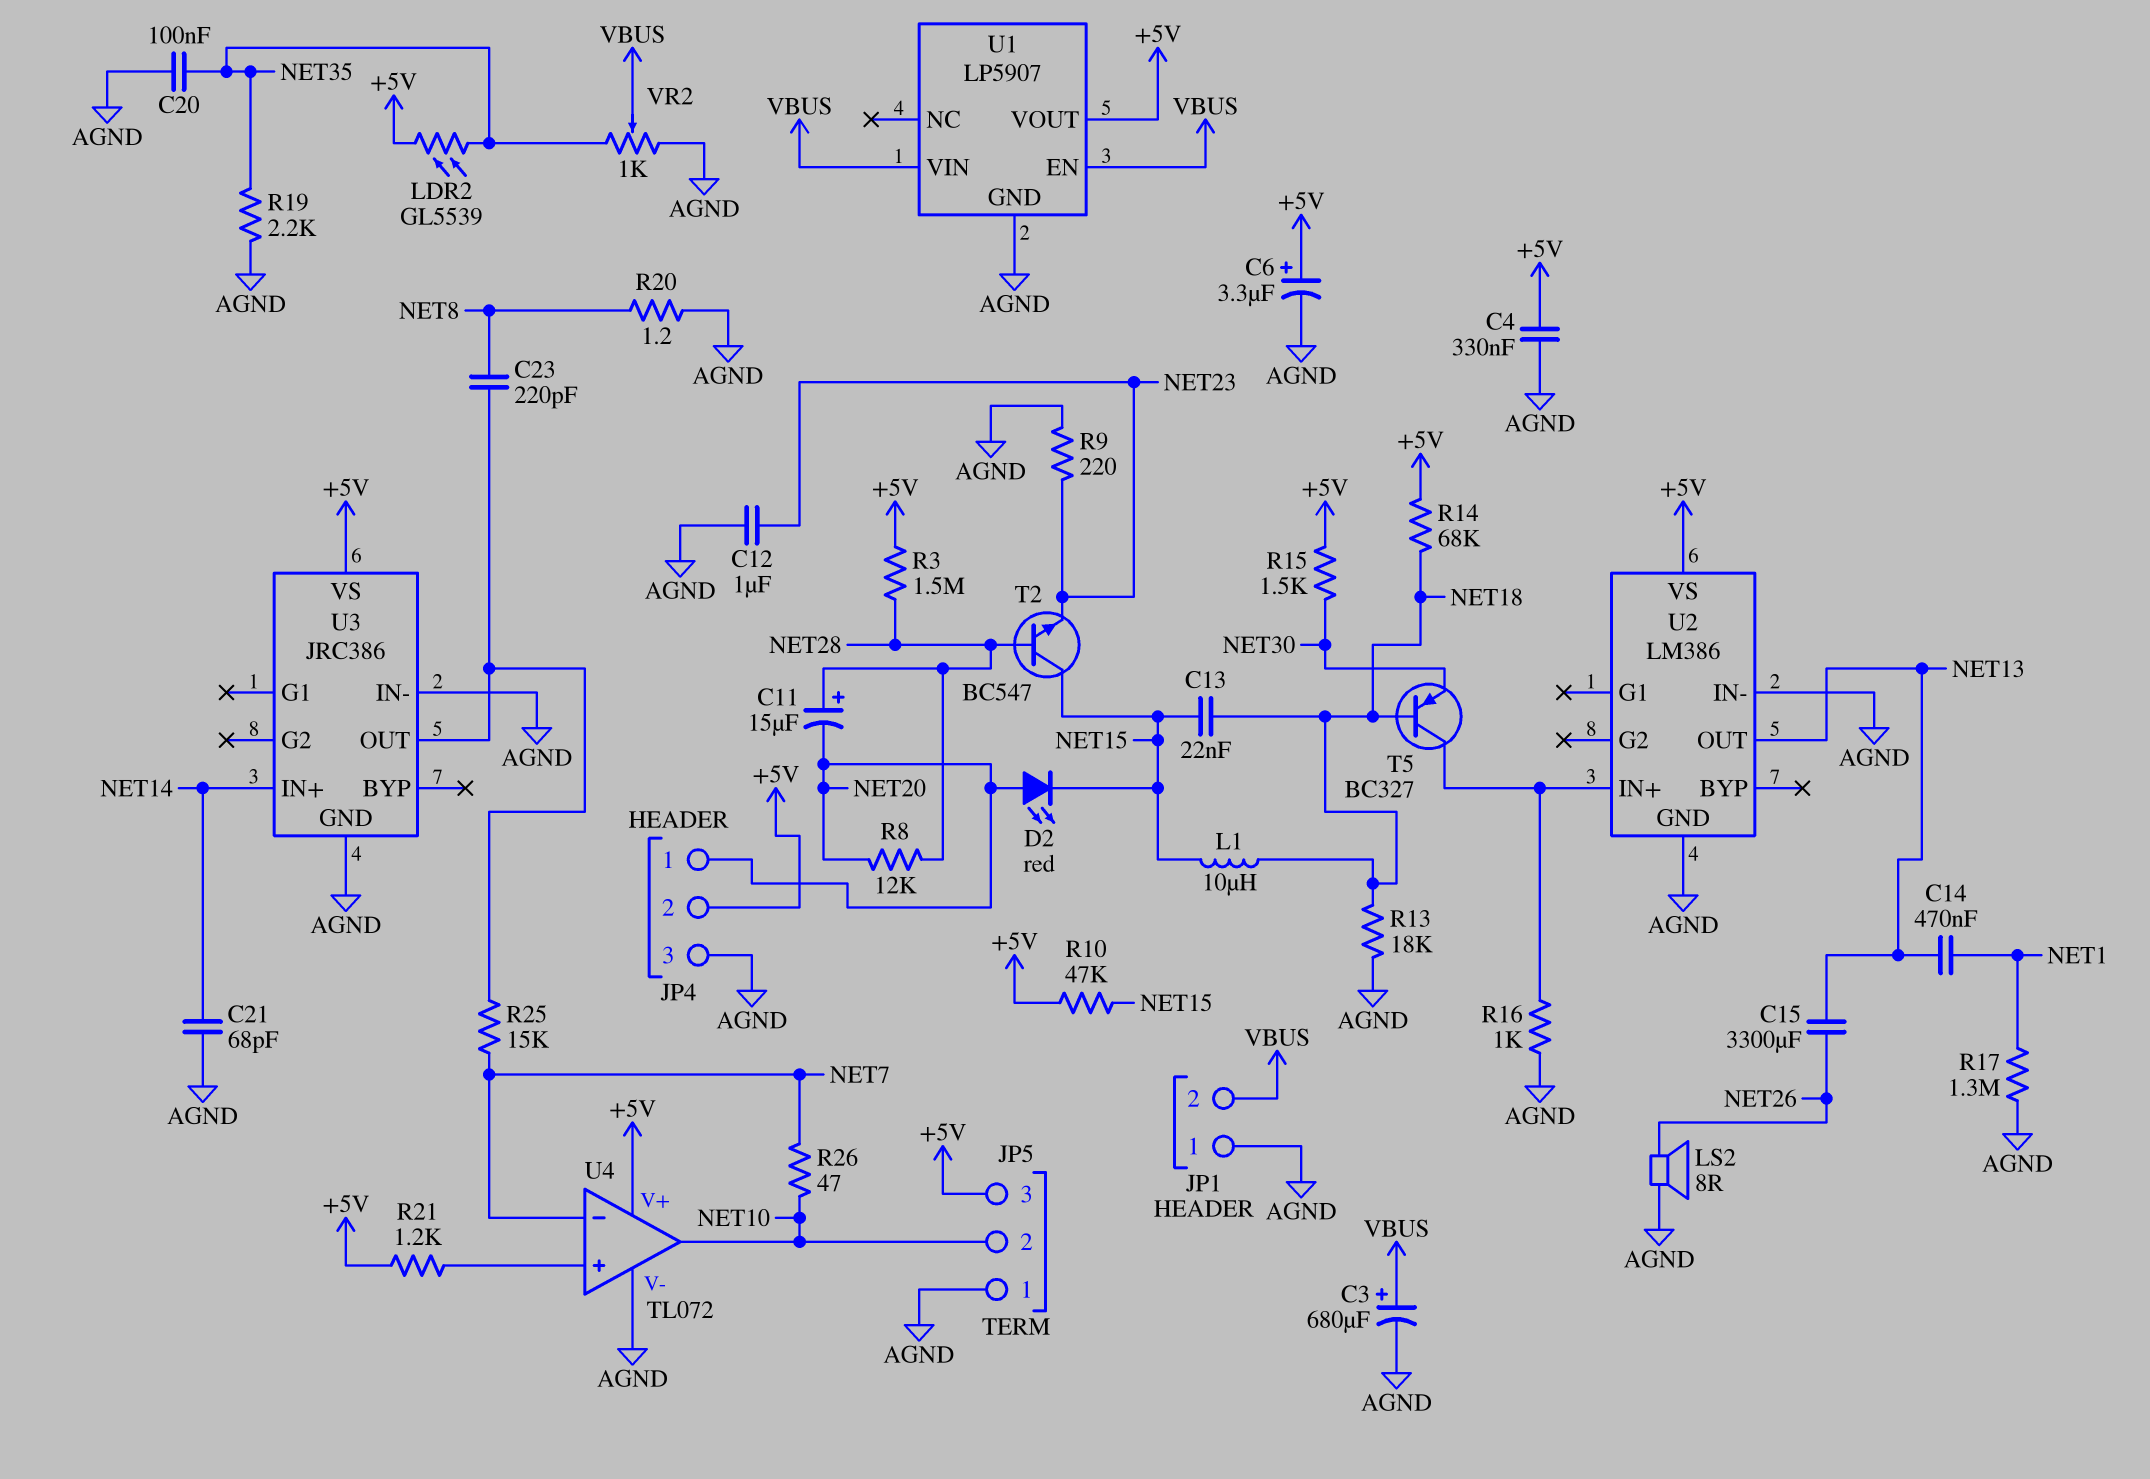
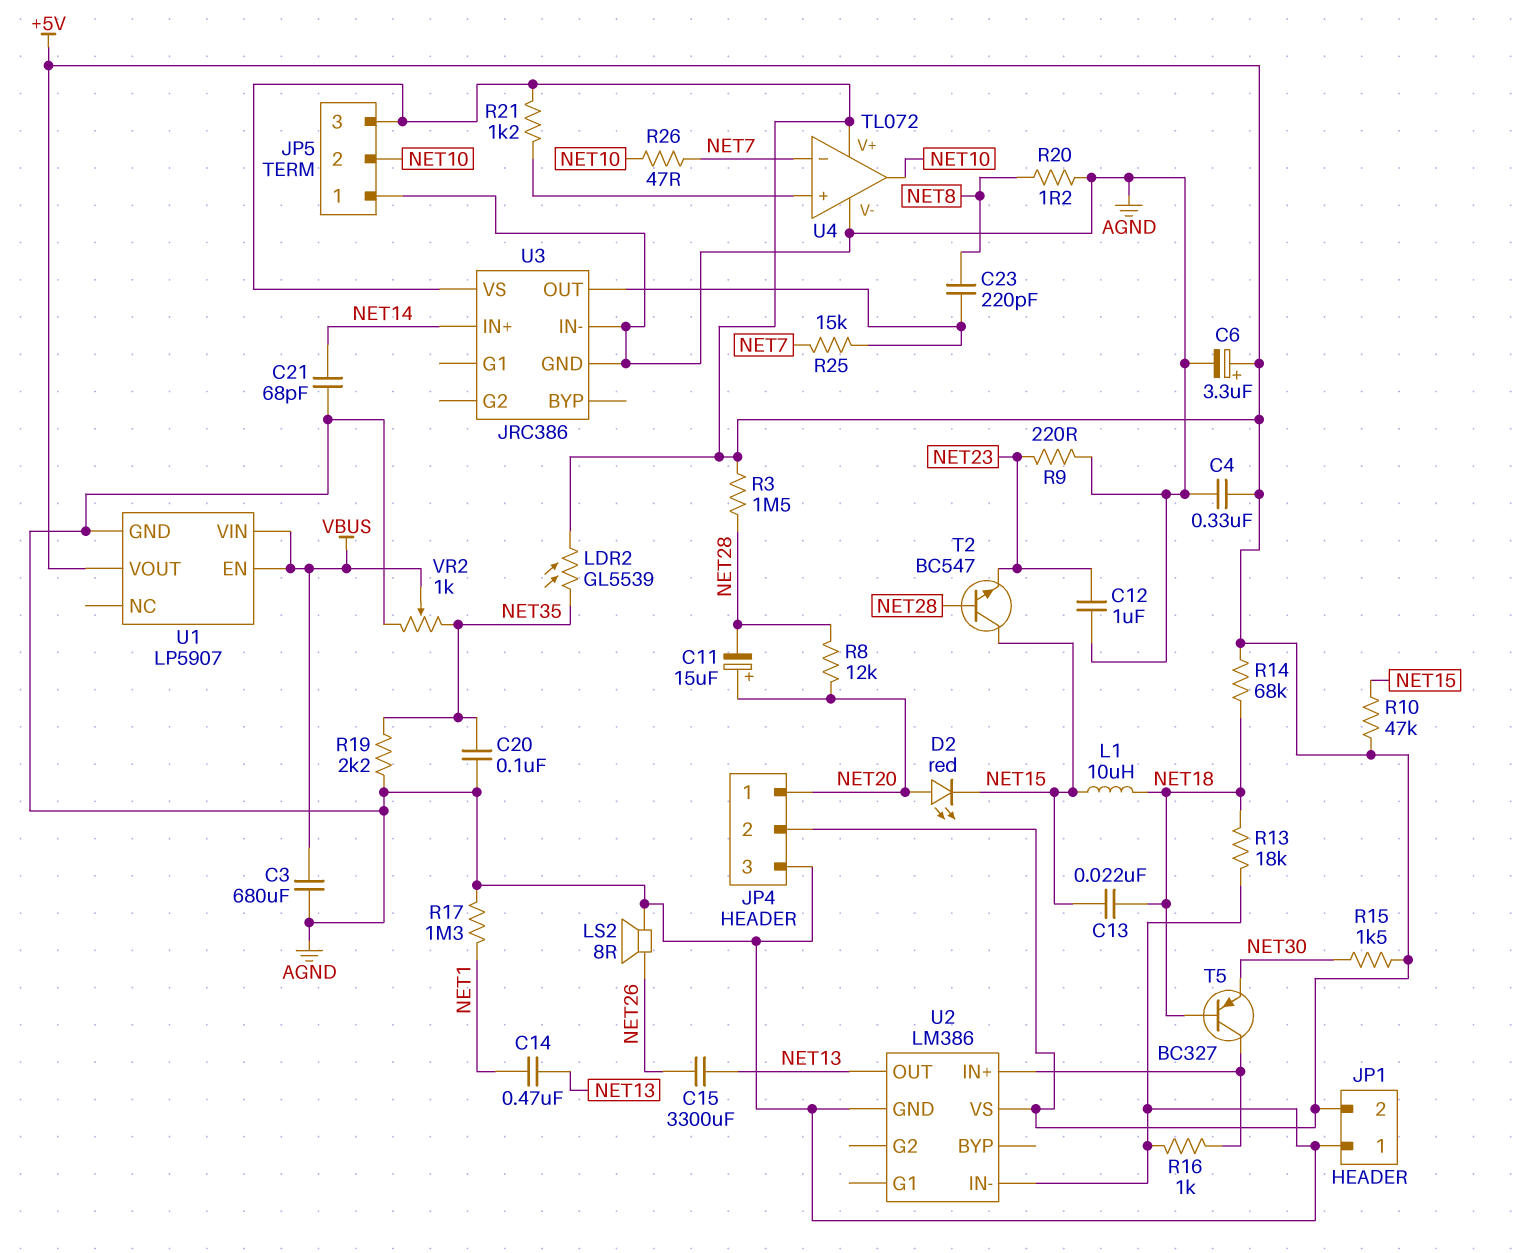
C3: 680uF (plus VBUS, minus AGND) -> 680uF (AGND, VBUS)
C11: 15uF (plus NET28, minus NET20) -> 15uF (plus NET20, minus NET28)
JP1 pin 2: VBUS -> +5V

